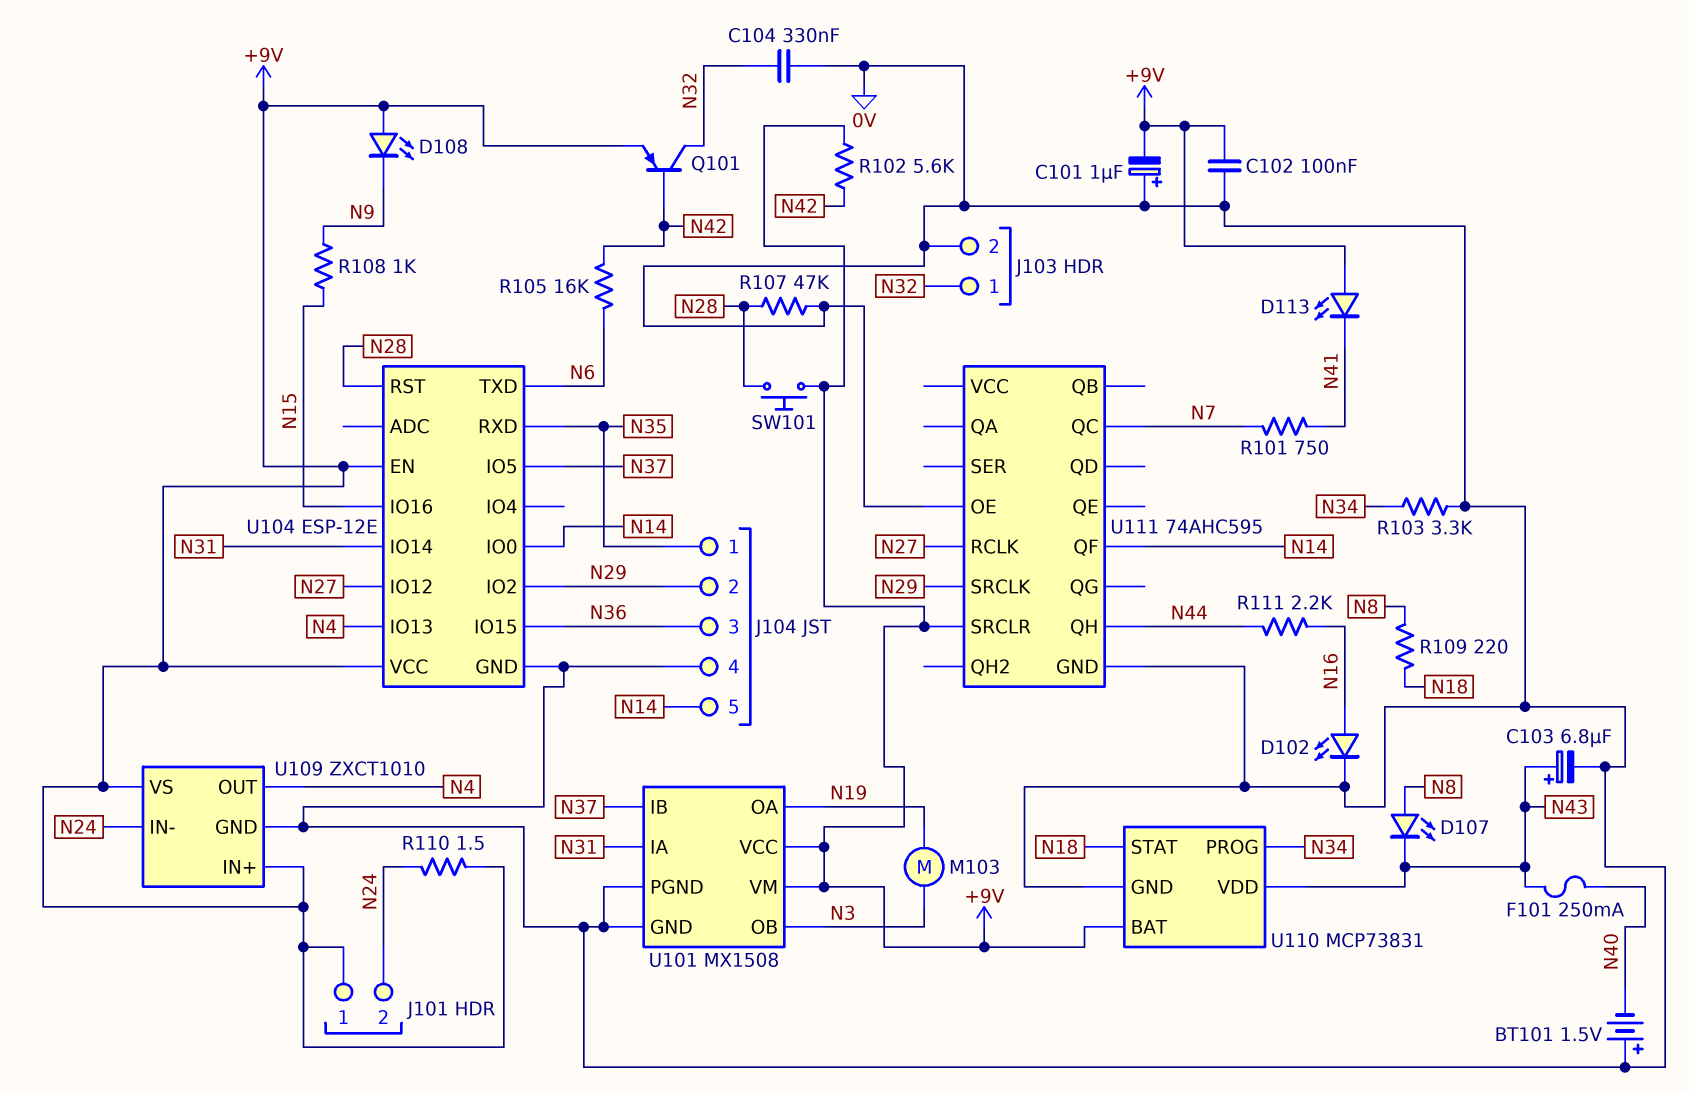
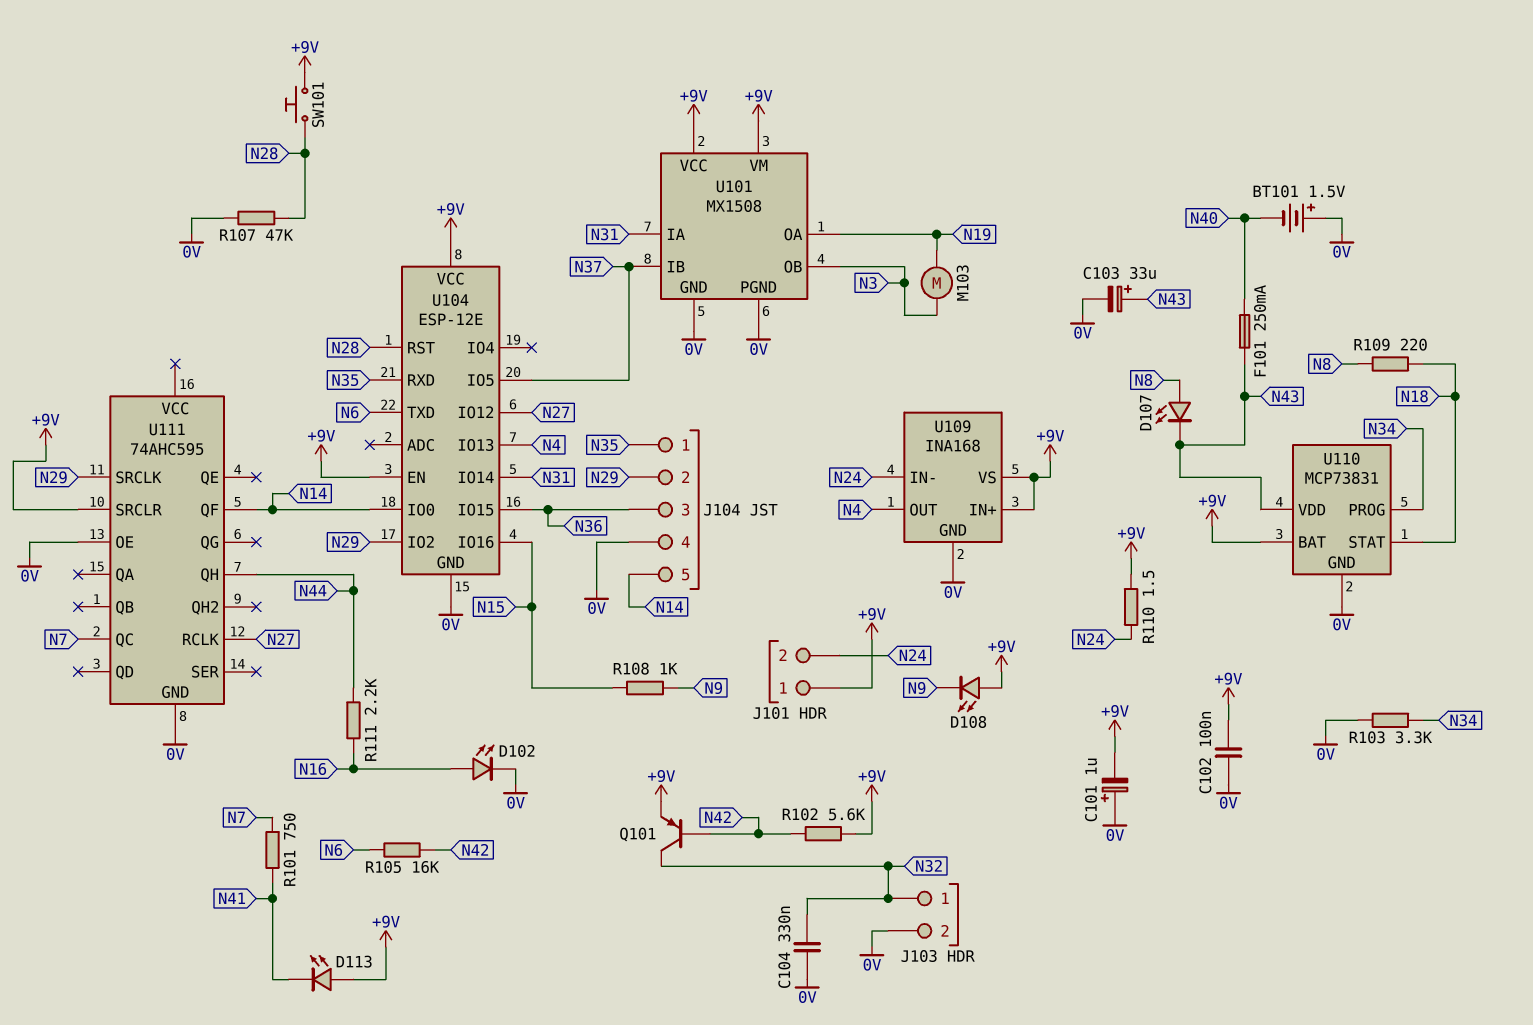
C103: 6.8uF (plus N43, minus 0V) -> 33uF (plus N43, minus 0V)
U109: ZXCT1010 -> INA168

